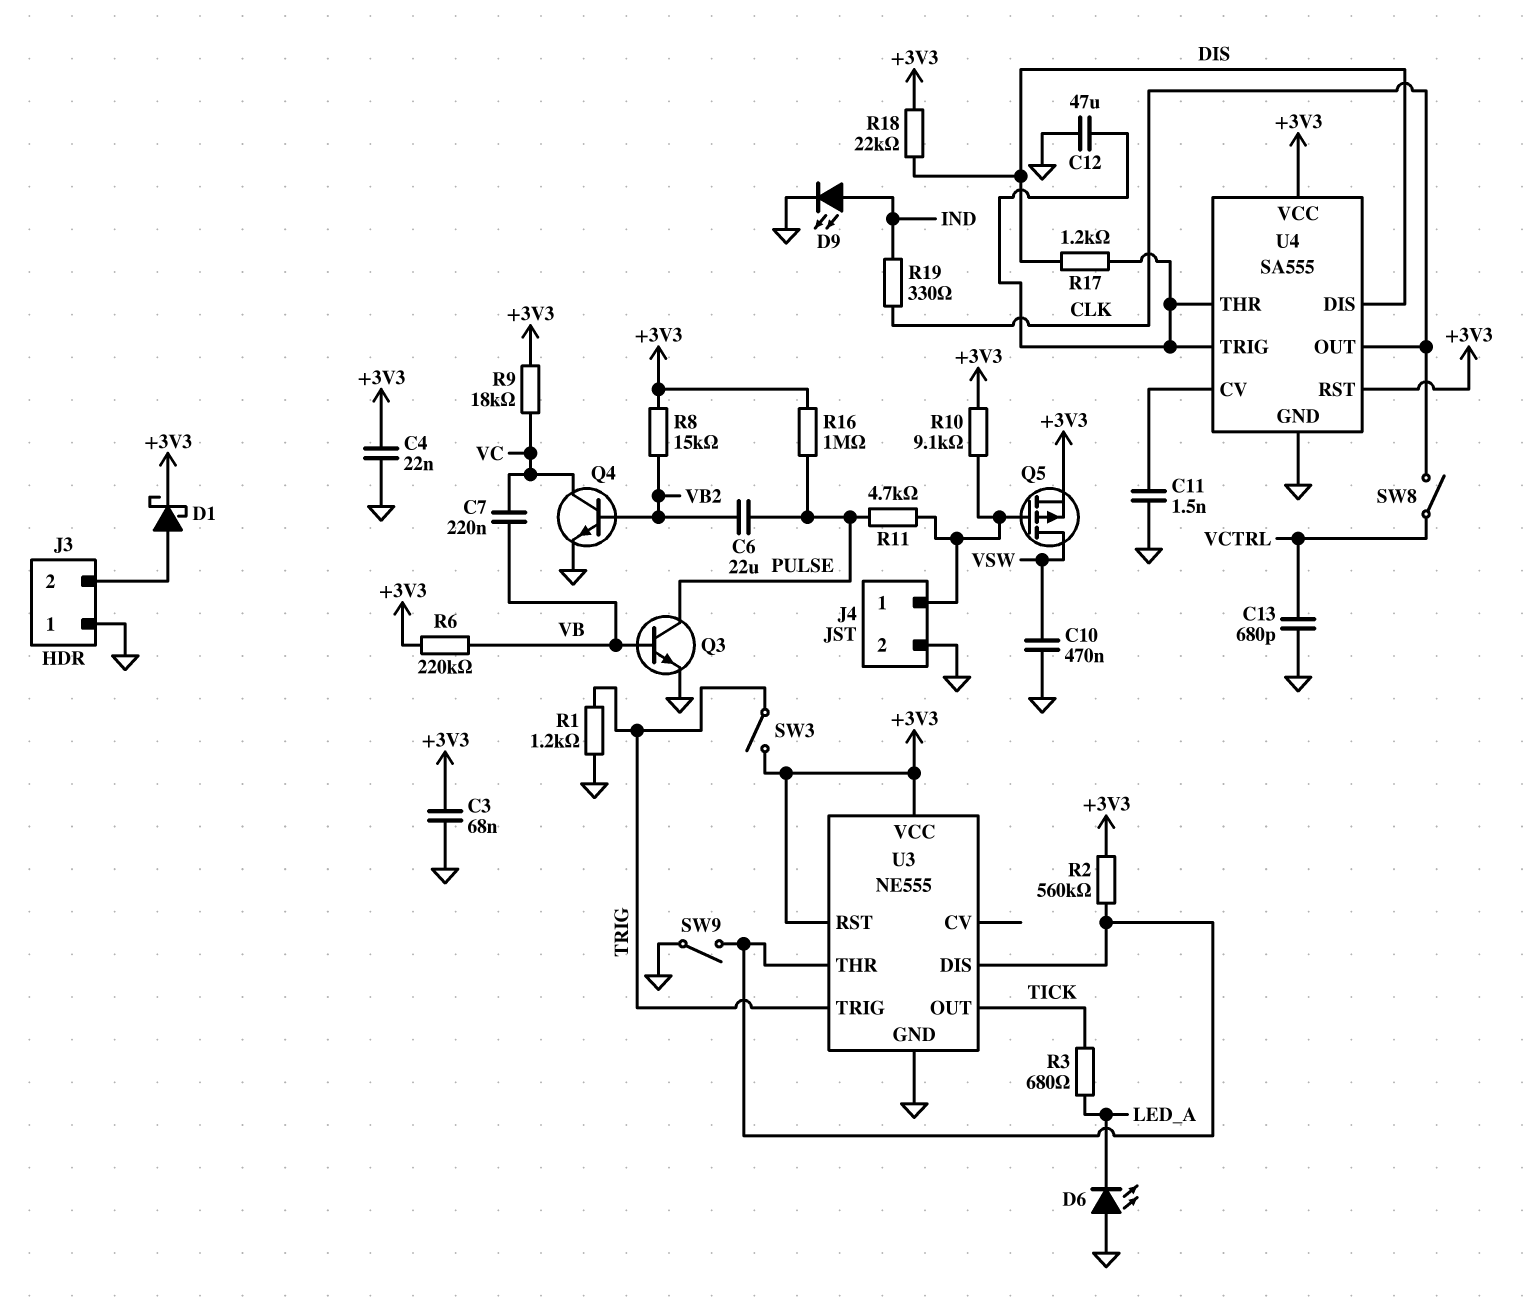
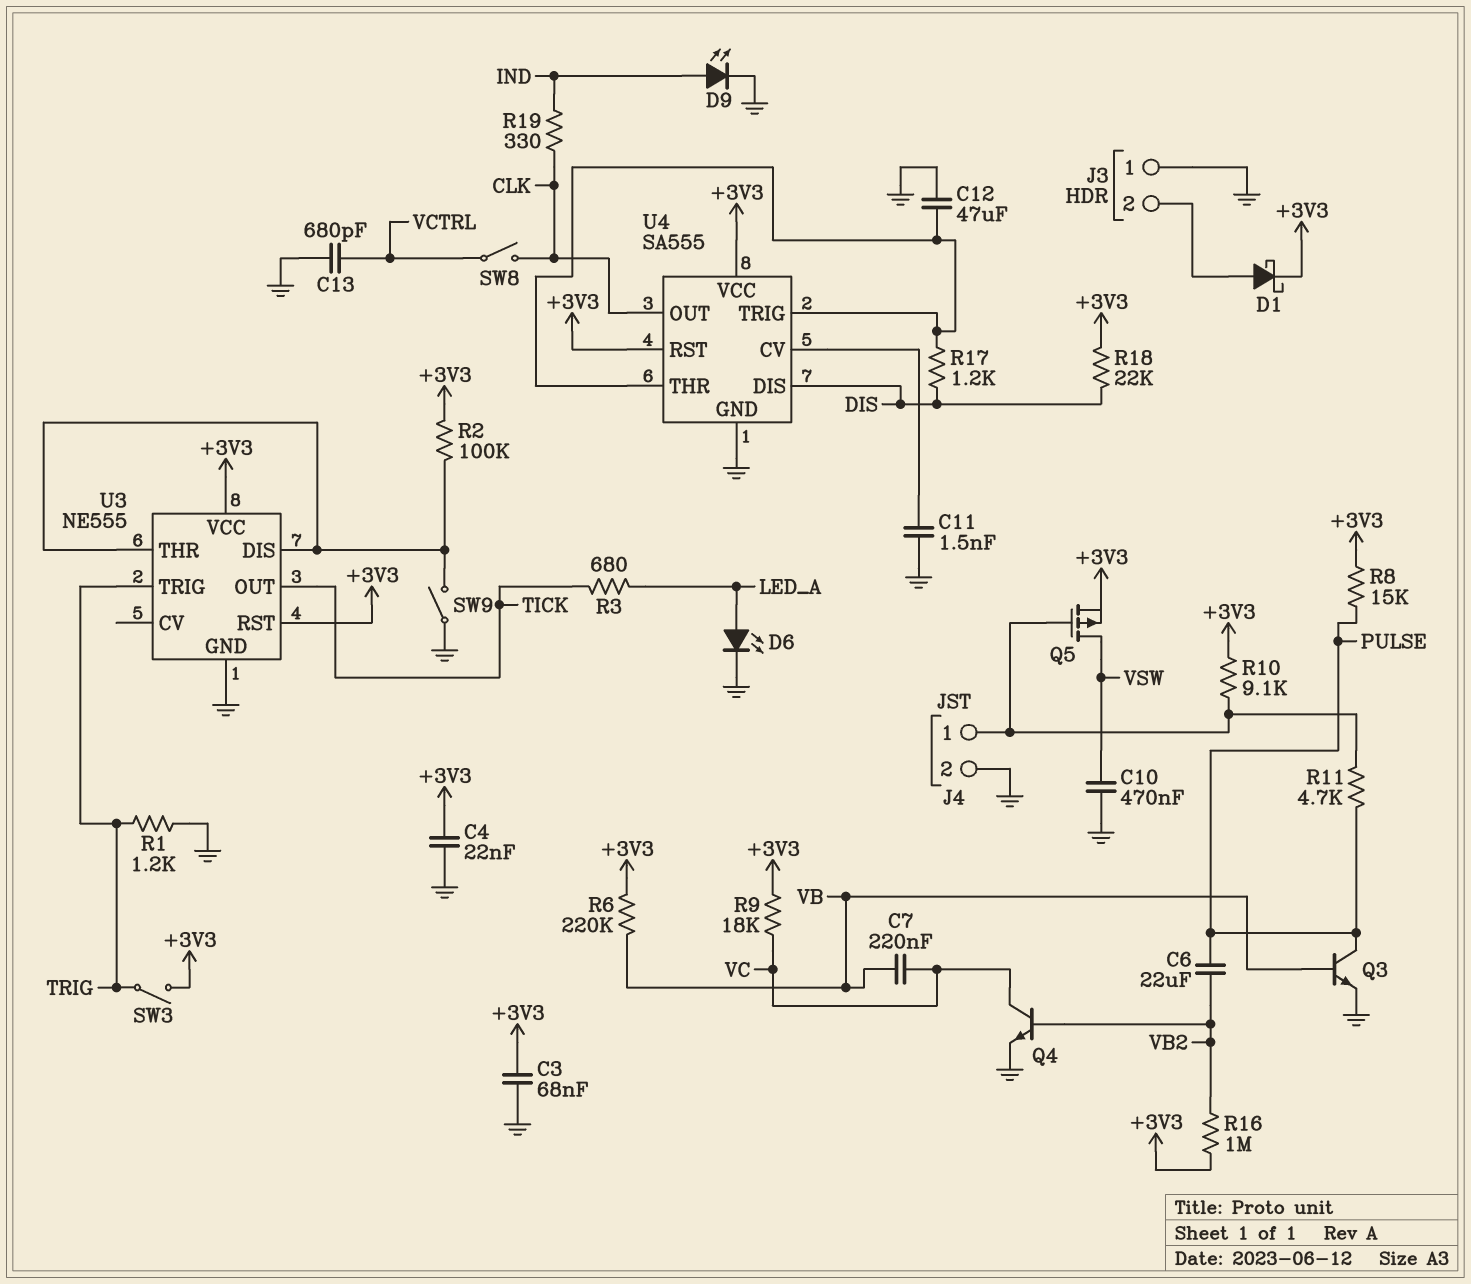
D6: LED (A GND, K LED_A) -> LED (A LED_A, K GND)
R2: 560k (+3V3, U3/DIS) -> 100k (+3V3, U3/DIS)
R8: 15k (+3V3, VB2) -> 15k (+3V3, PULSE)
R16: 1M (+3V3, PULSE) -> 1M (+3V3, VB2)

